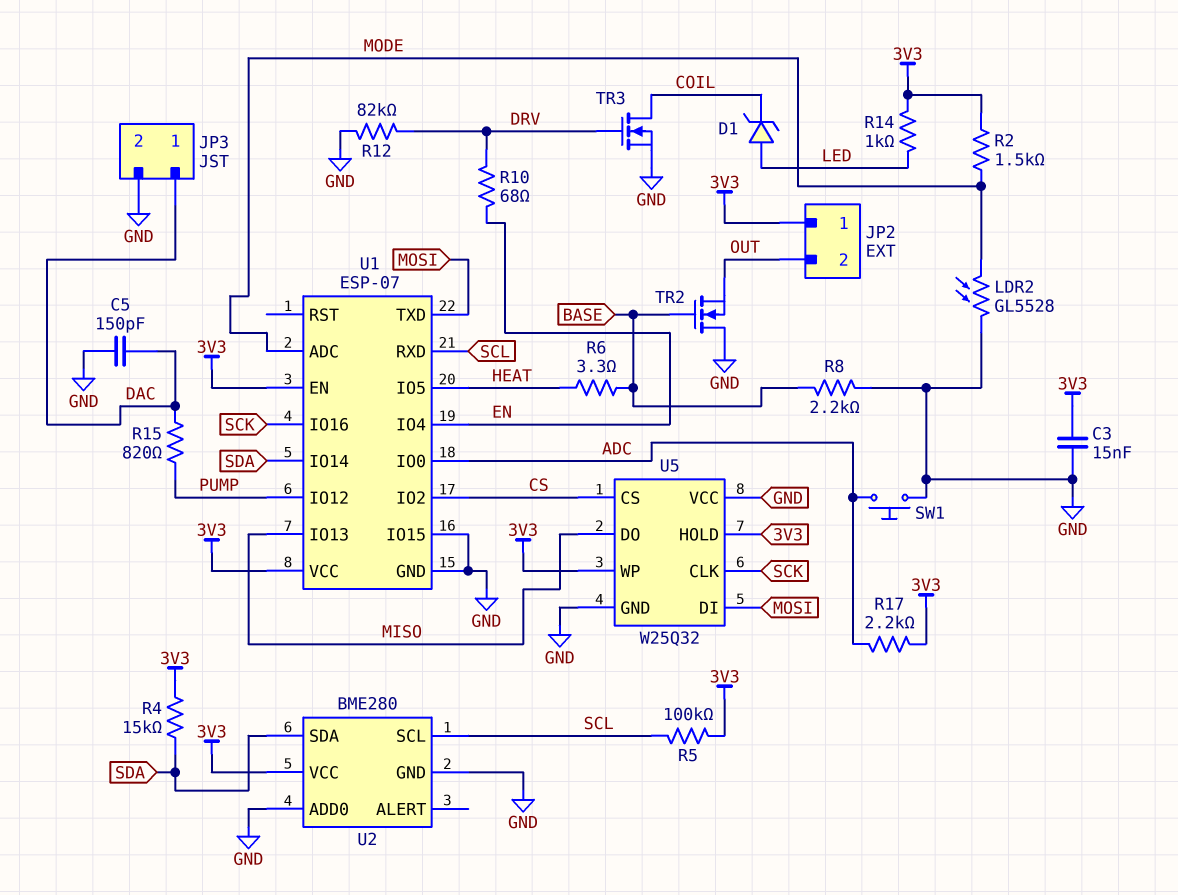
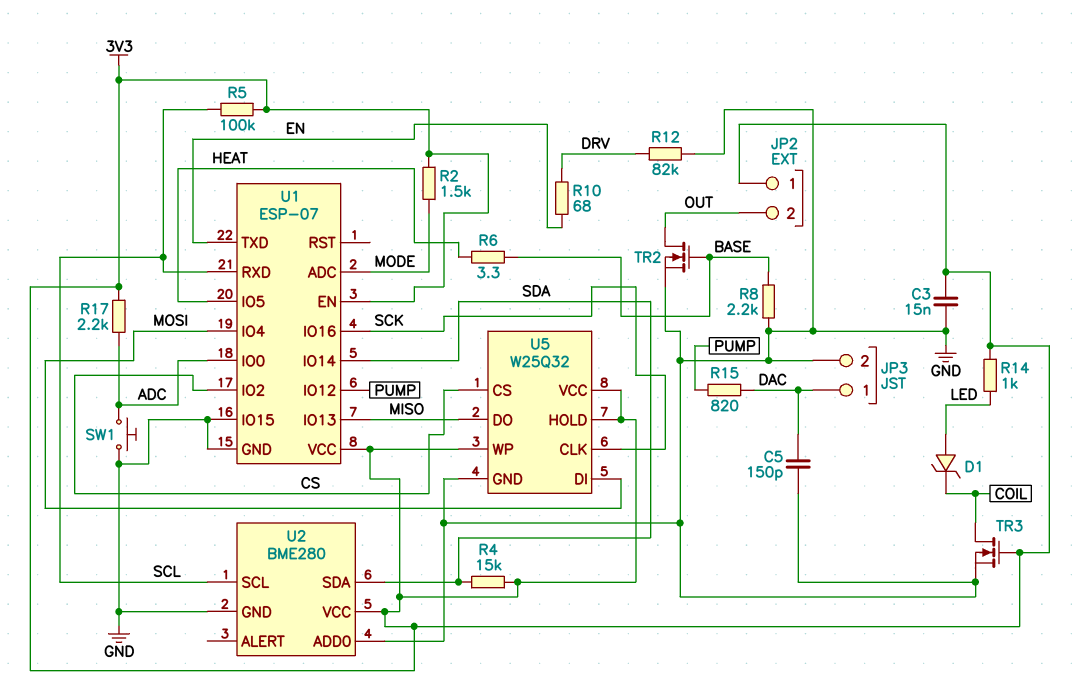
LDR2: GL5528 (GND, MODE) -> none
TR2: NMOS (G BASE, D GND, S OUT) -> NMOS (G BASE, D OUT, S GND)
TR3: NMOS (G DRV, D COIL, S GND) -> NMOS (G 3V3, D COIL, S GND)
U1 pin IO4: EN -> MOSI
U1 pin TXD: MOSI -> EN
U5 pin VCC: GND -> 3V3

